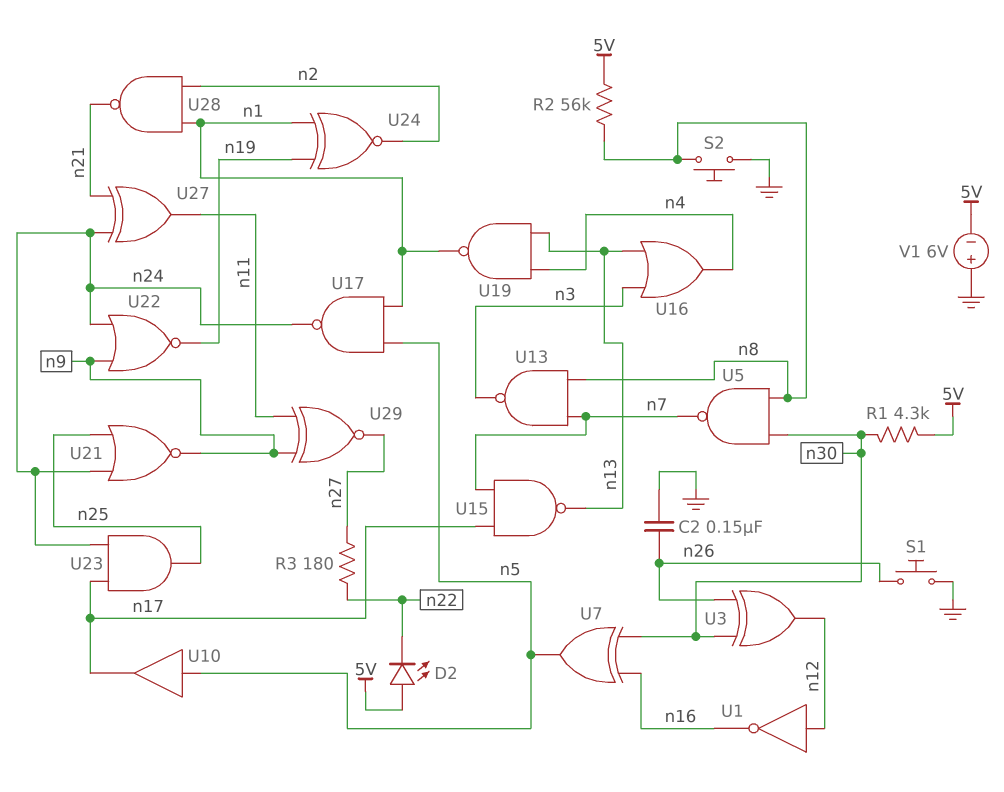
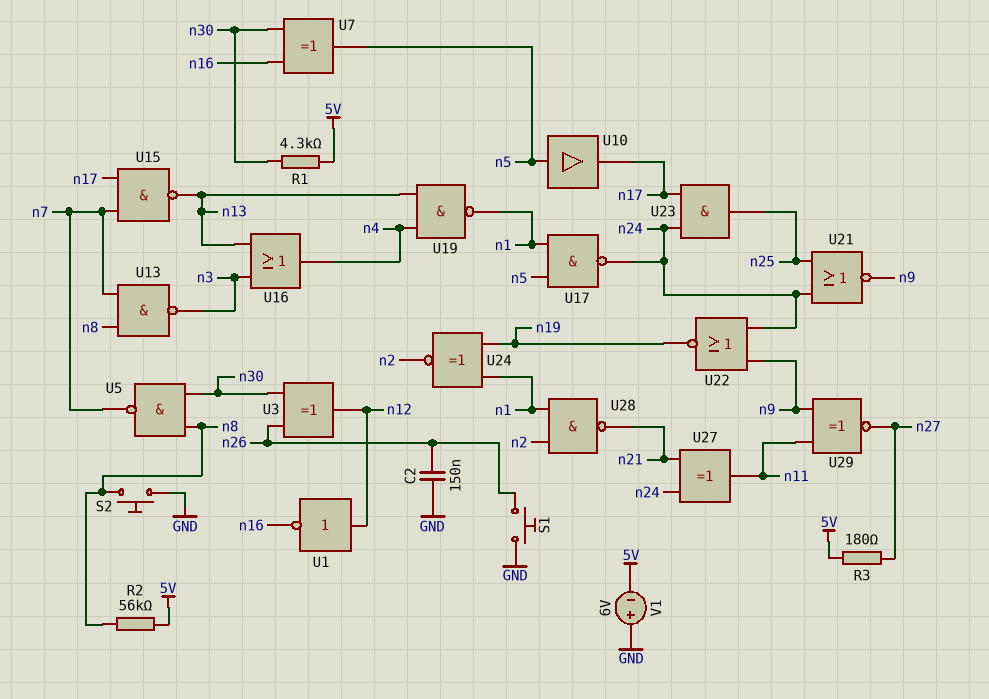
D2: LED (A 5V, K n22) -> none
R3: 180 (n22, n27) -> 180 (5V, n27)

